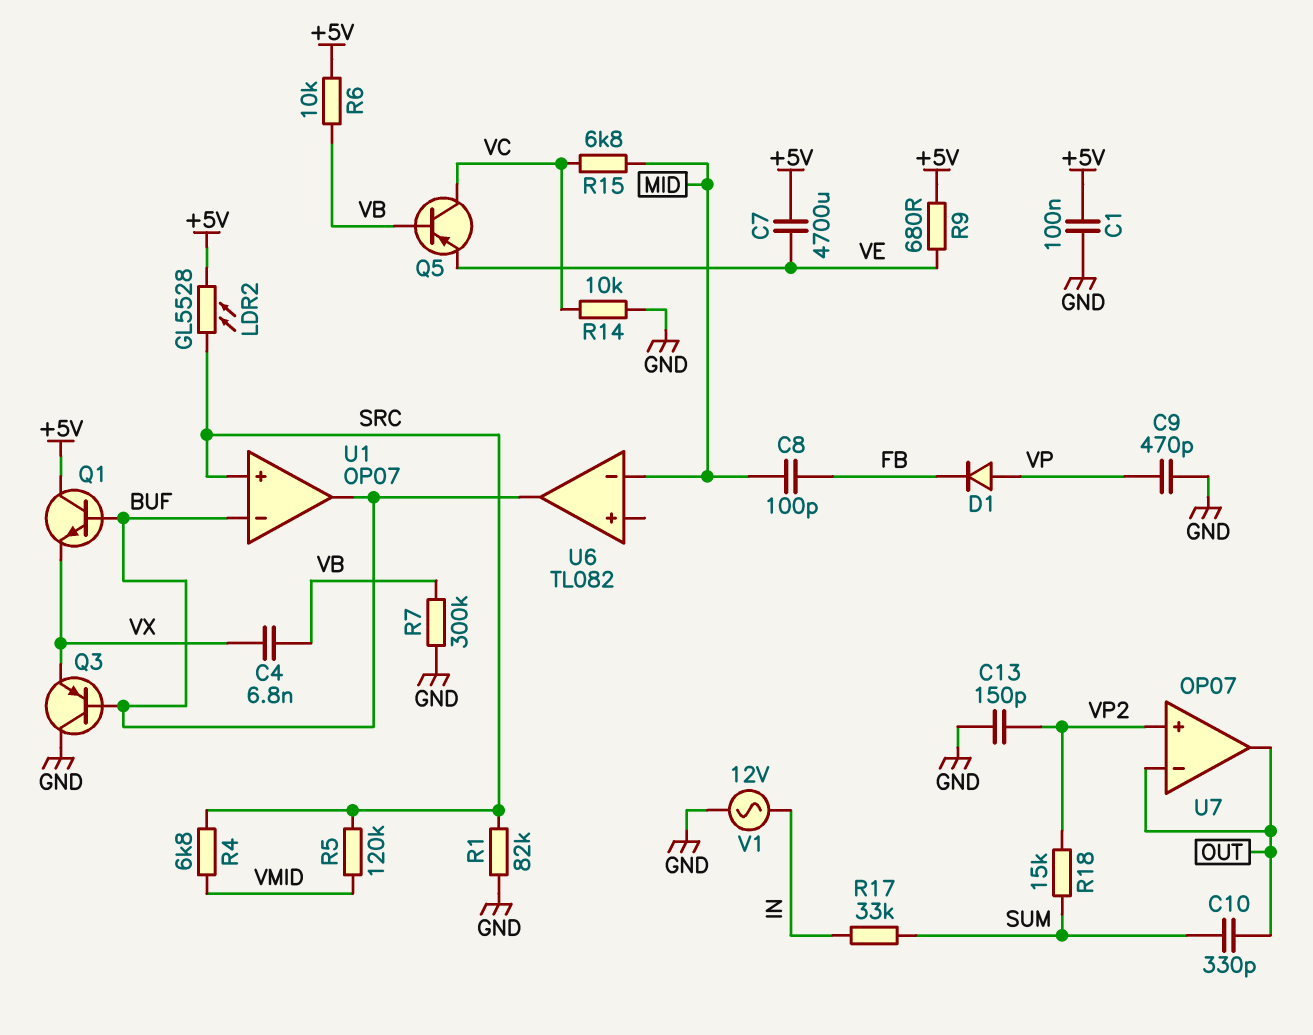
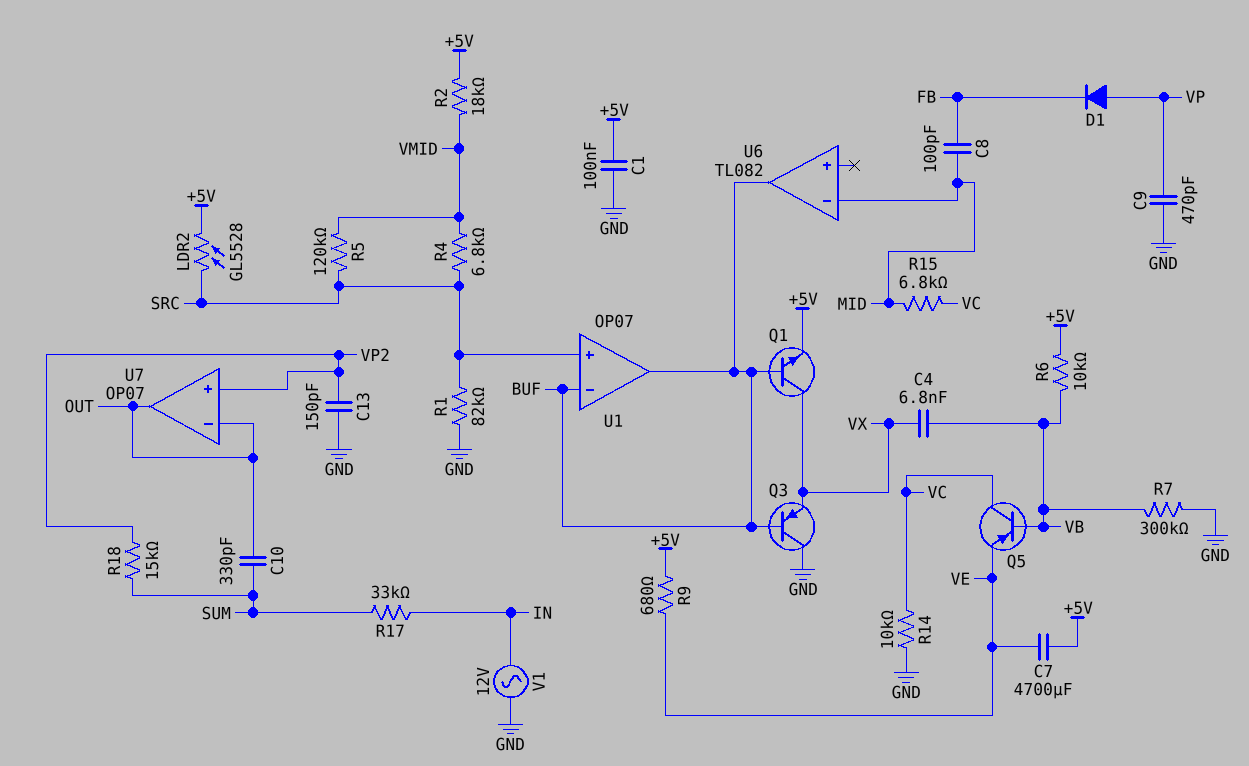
Q1: NPN (B BUF, C +5V, E VX) -> NPN (B BUF, C VX, E +5V)
R2: none -> 18k (+5V, VMID)

